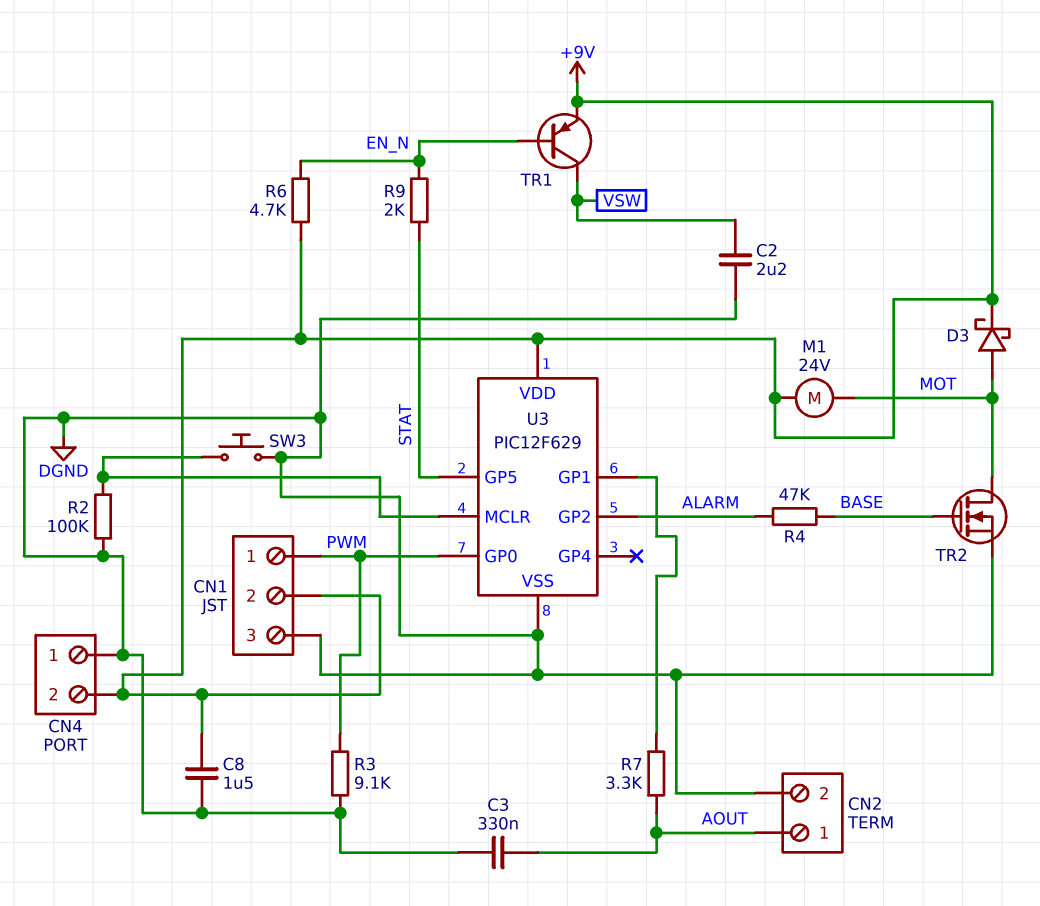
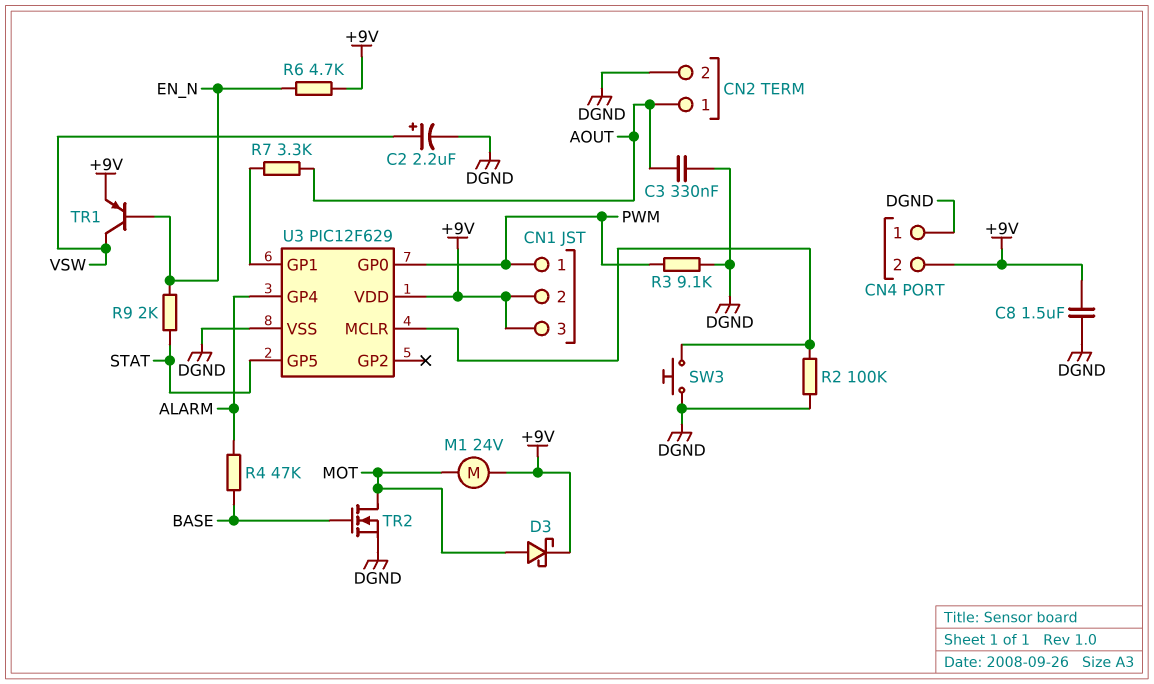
C2: 2.2uF (DGND, VSW) -> 2.2uF (plus VSW, minus DGND)
CN1 pin 3: DGND -> +9V
U3 pin GP2: ALARM -> none
U3 pin GP4: none -> ALARM

